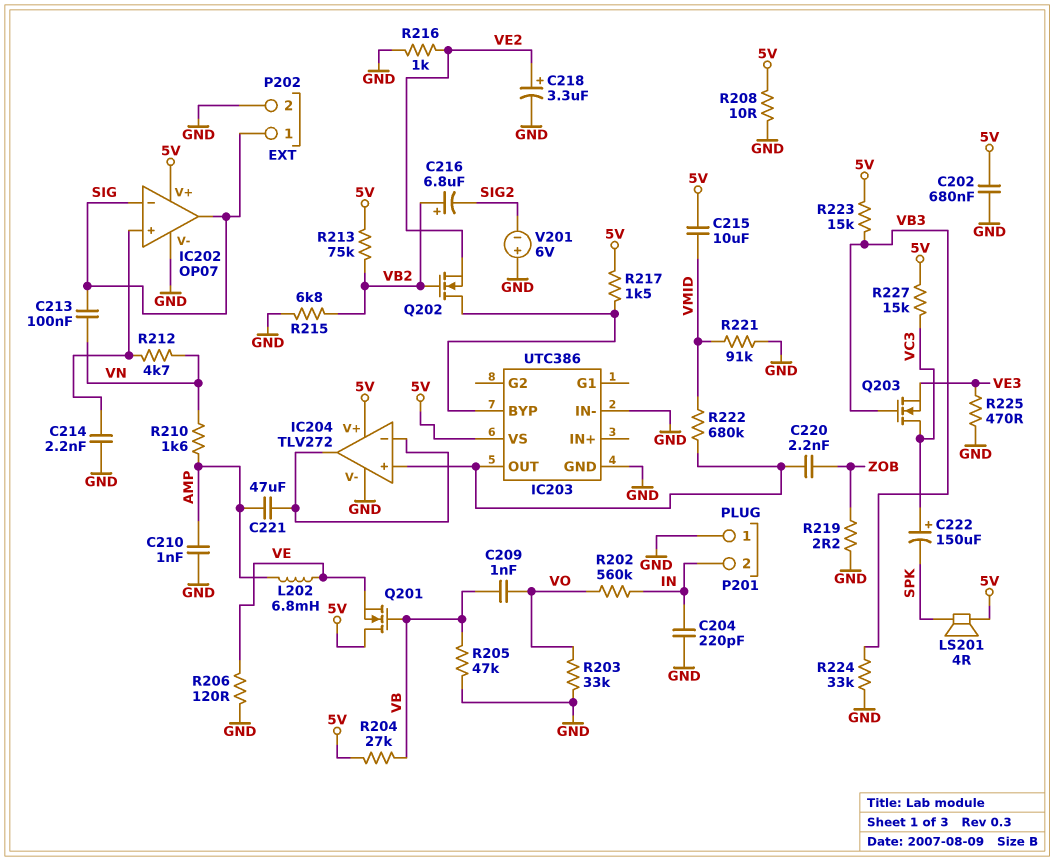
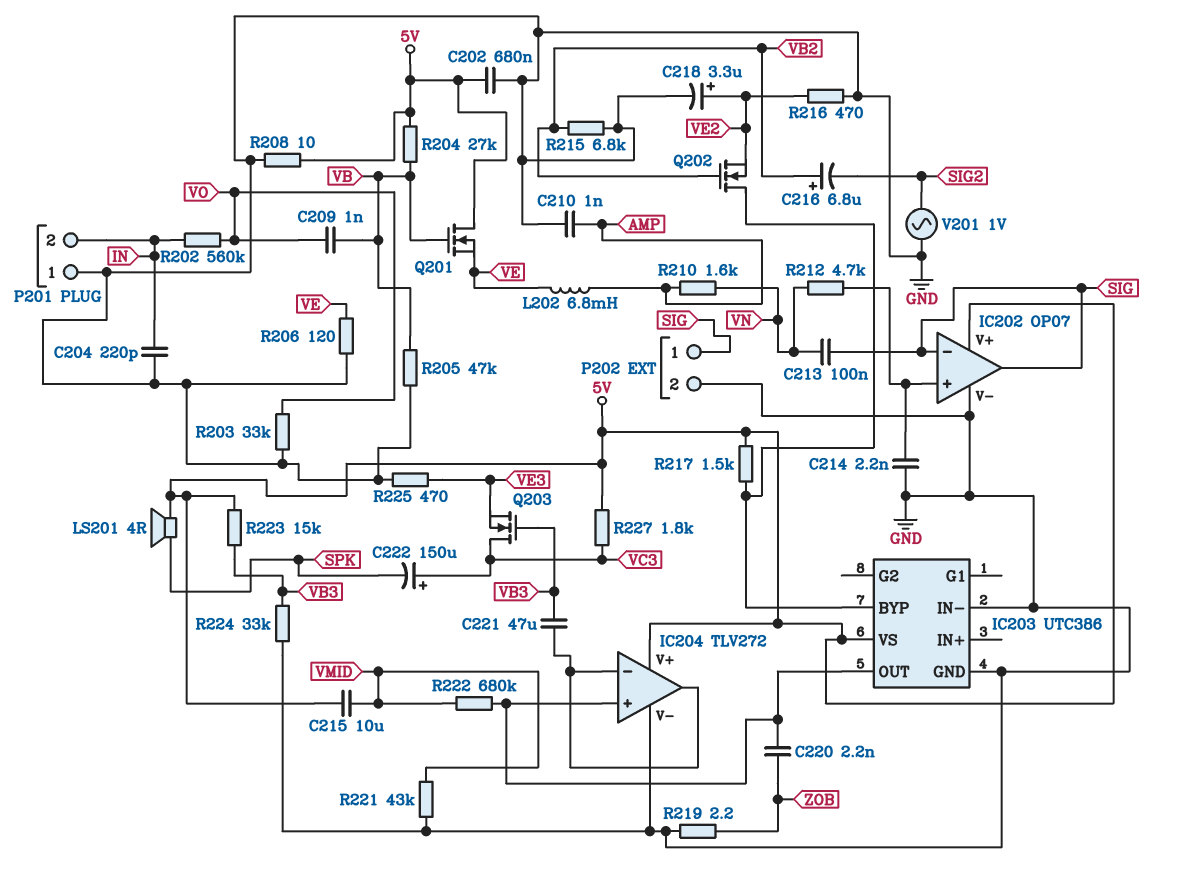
C221: 47uF (AMP, IC204/in-) -> 47uF (IC204/in-, VB3)
R213: 75k (5V, VB2) -> none
R216: 1k (GND, VE2) -> 470 (GND, VE2)
R221: 91k (GND, VMID) -> 43k (GND, VMID)
R227: 15k (5V, VC3) -> 1.8k (5V, VC3)
V201: 6V (plus GND, minus SIG2) -> AC 1V (GND, SIG2)

